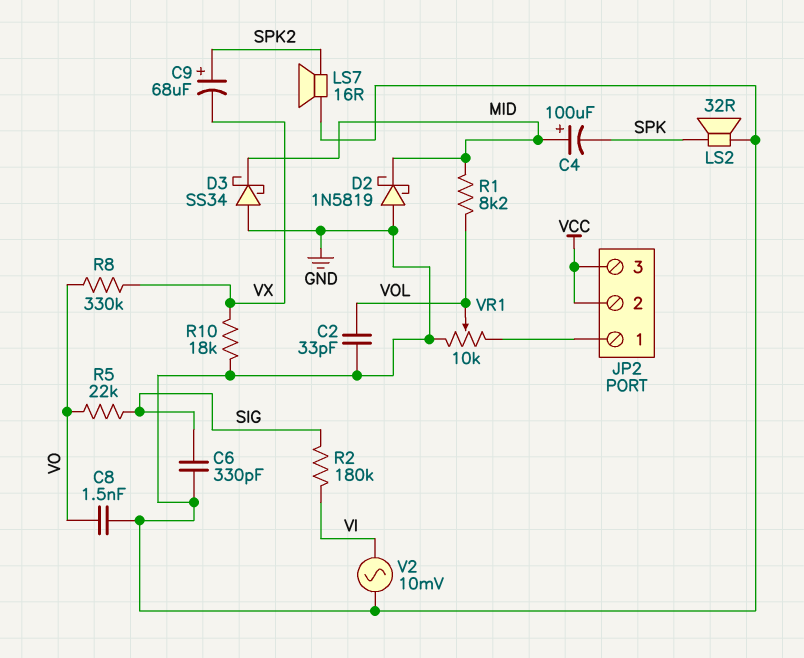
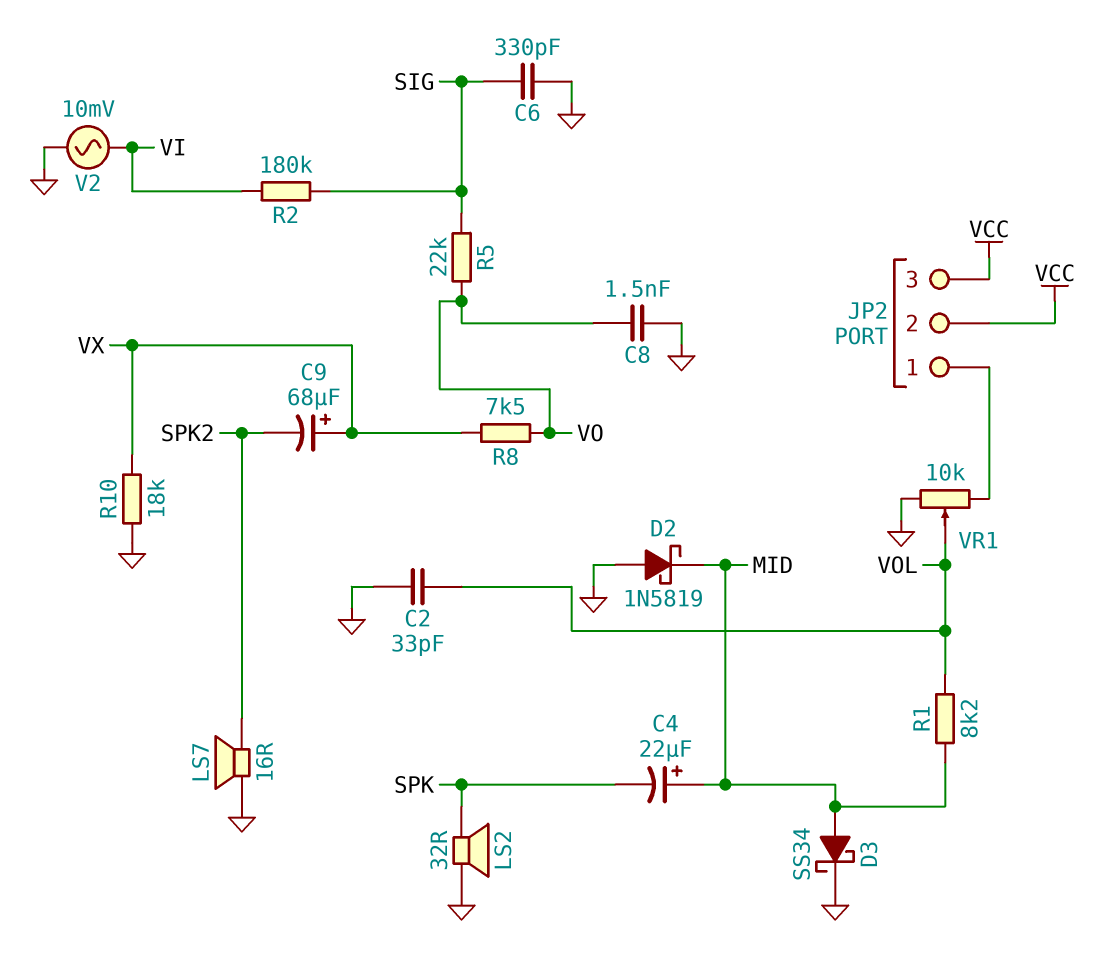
C4: 100uF (plus MID, minus SPK) -> 22uF (plus MID, minus SPK)
C9: 68uF (plus SPK2, minus VX) -> 68uF (plus VX, minus SPK2)
D3: schottky SS34 (A GND, K MID) -> schottky SS34 (A MID, K GND)
R8: 330k (VO, VX) -> 7.5k (VO, VX)

